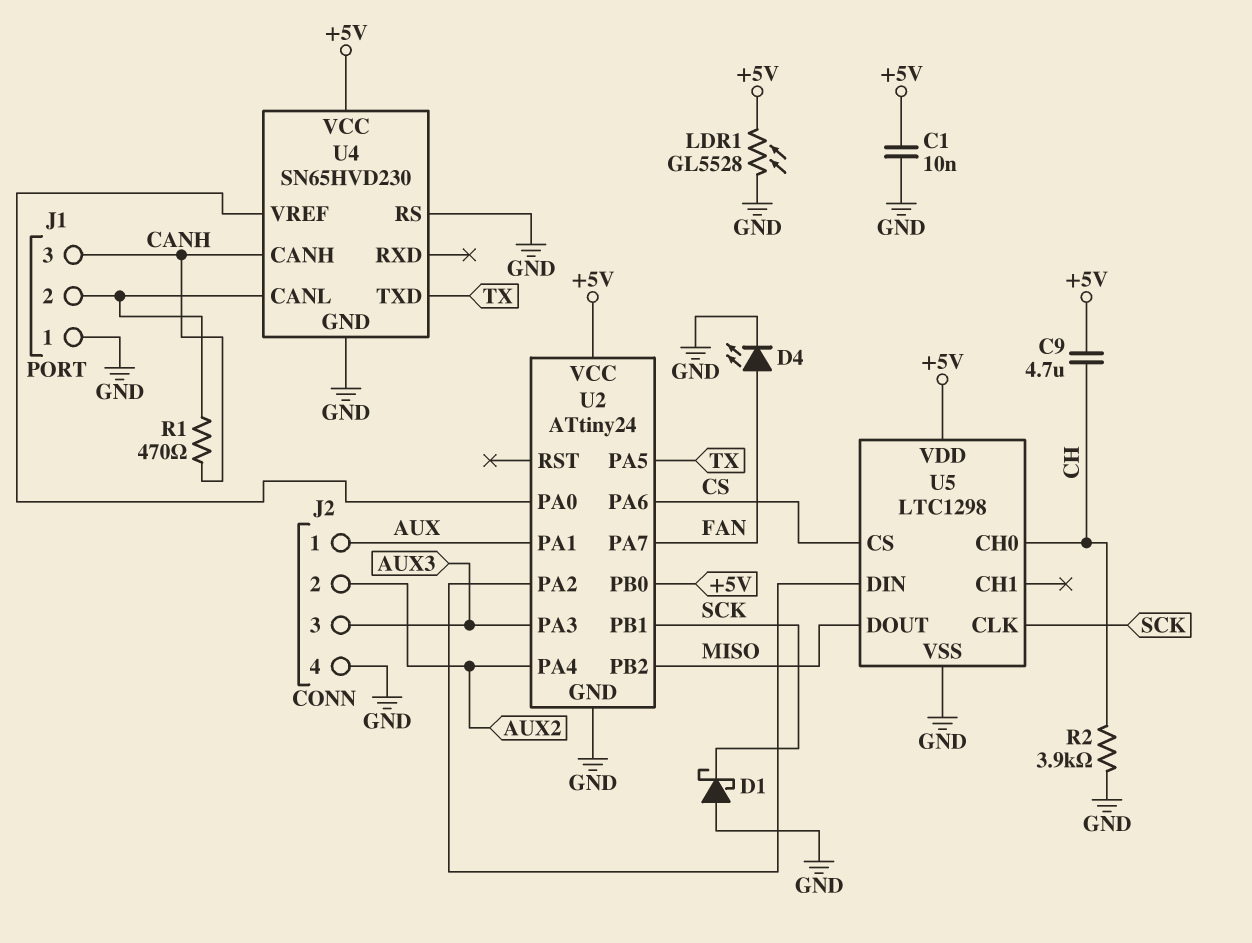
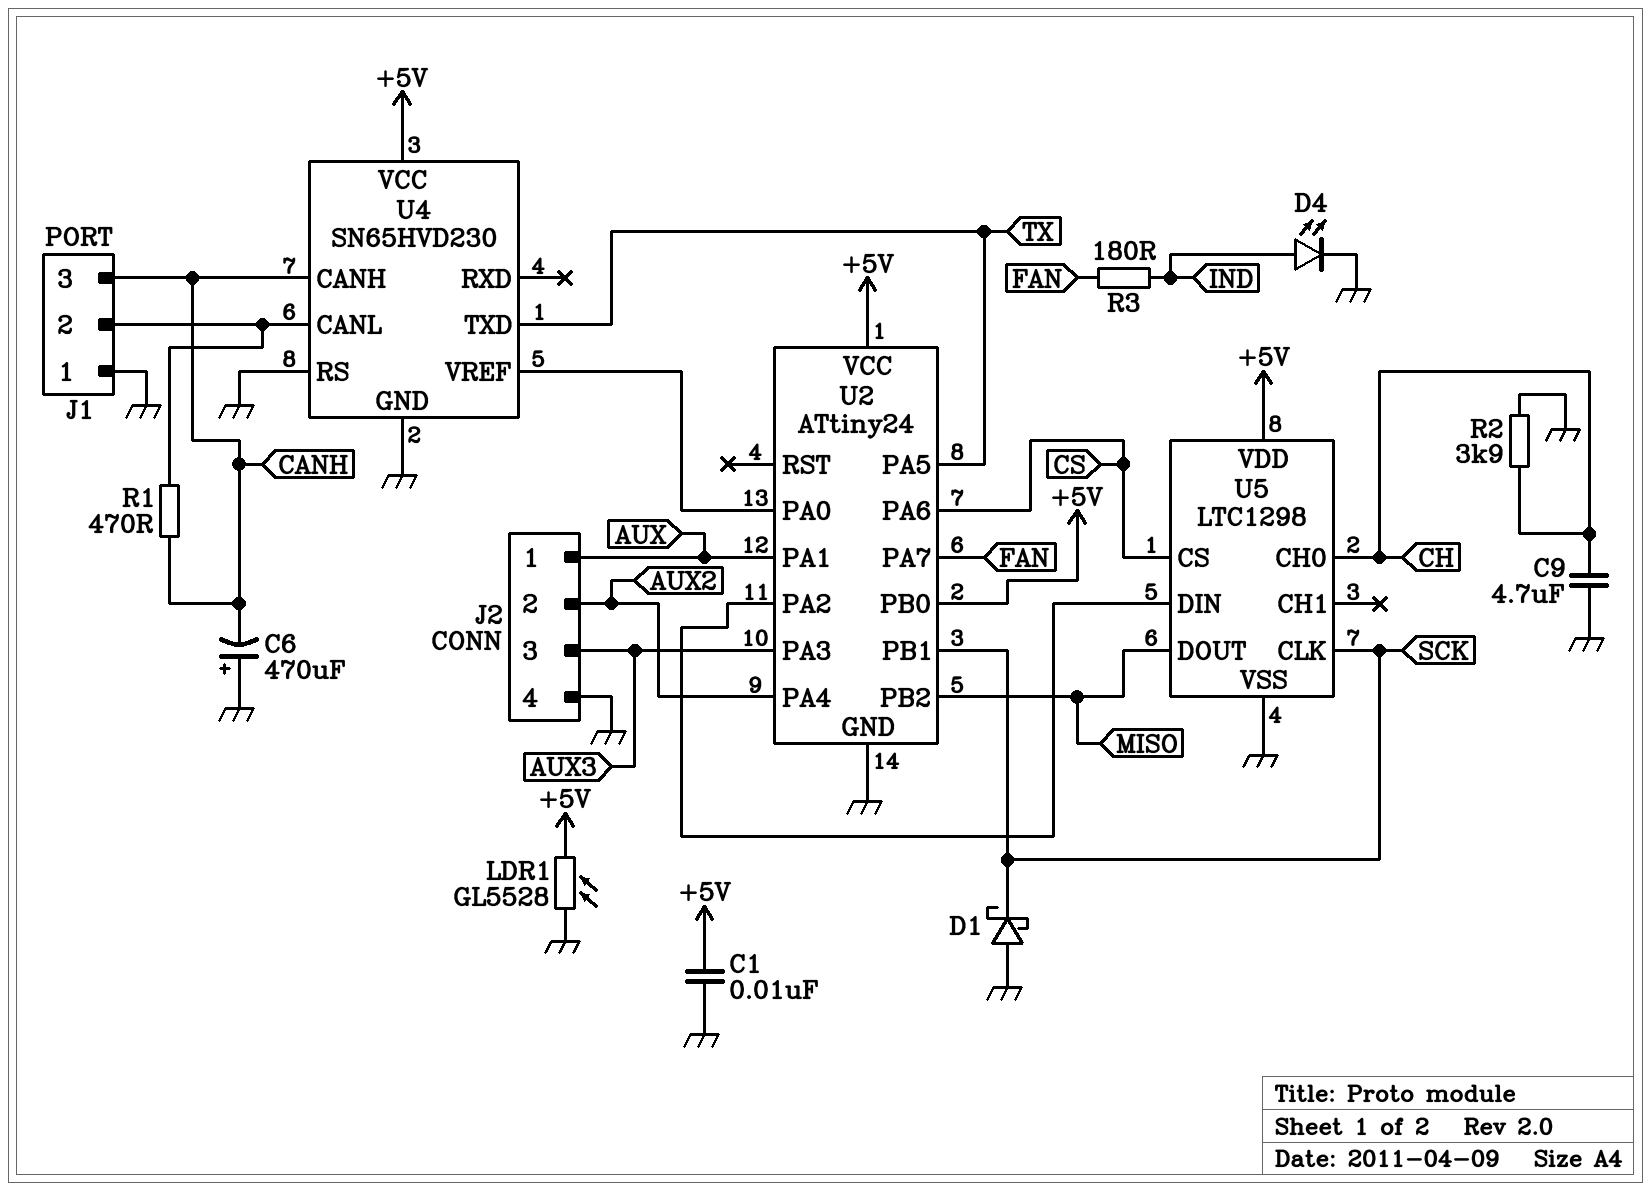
C6: none -> 470uF (plus GND, minus CANH)
C9: 4.7uF (+5V, CH) -> 4.7uF (CH, GND)
D4: LED (A FAN, K GND) -> LED (A IND, K GND)
R3: none -> 180 (FAN, IND)

